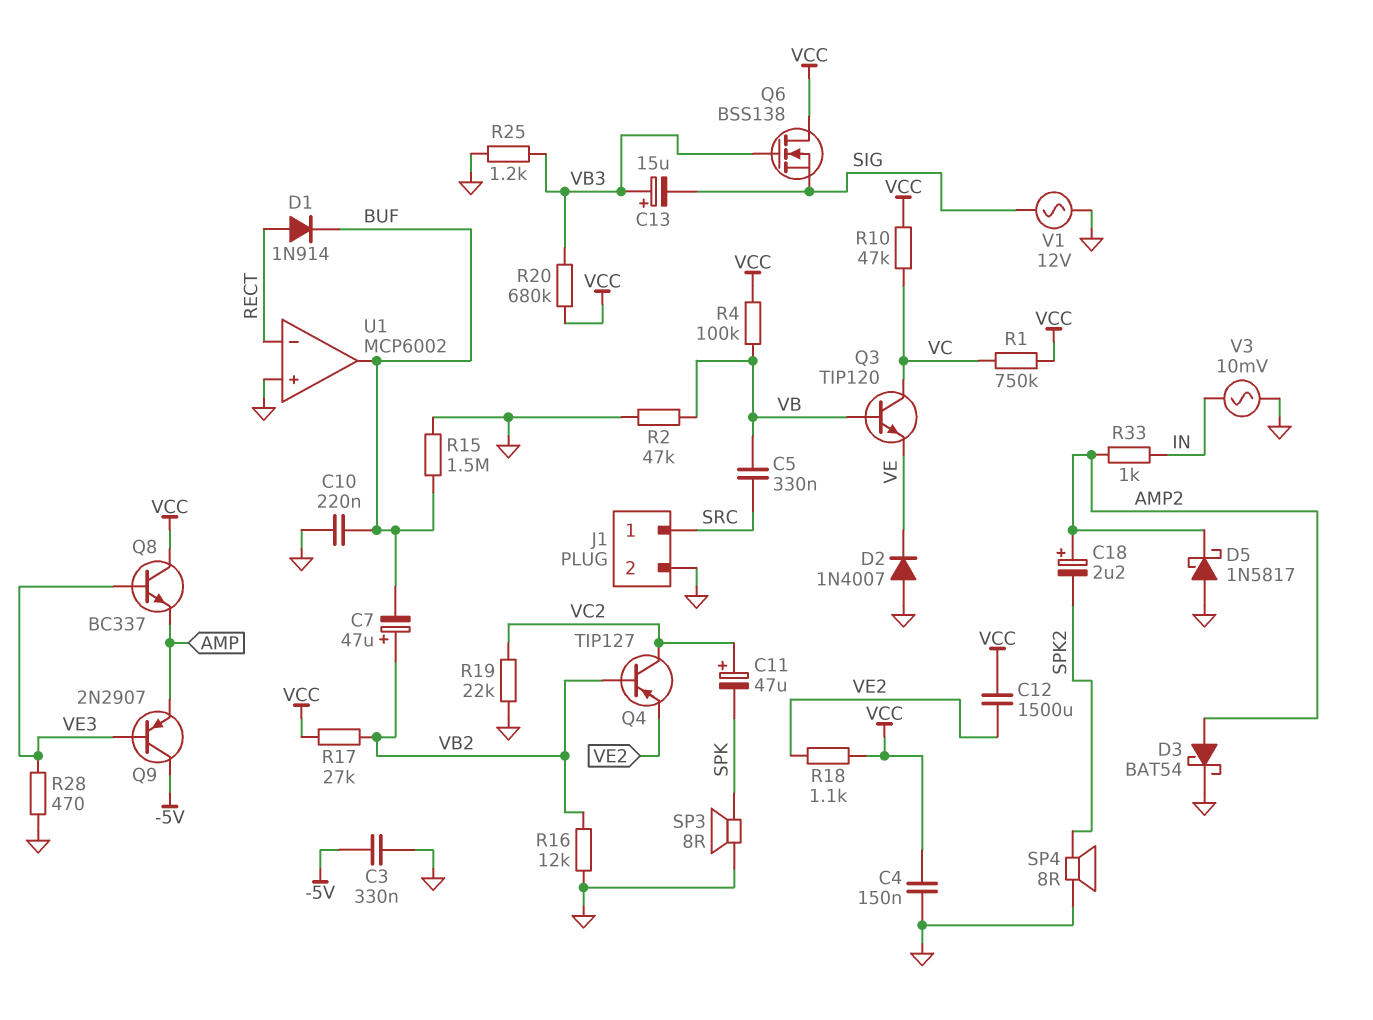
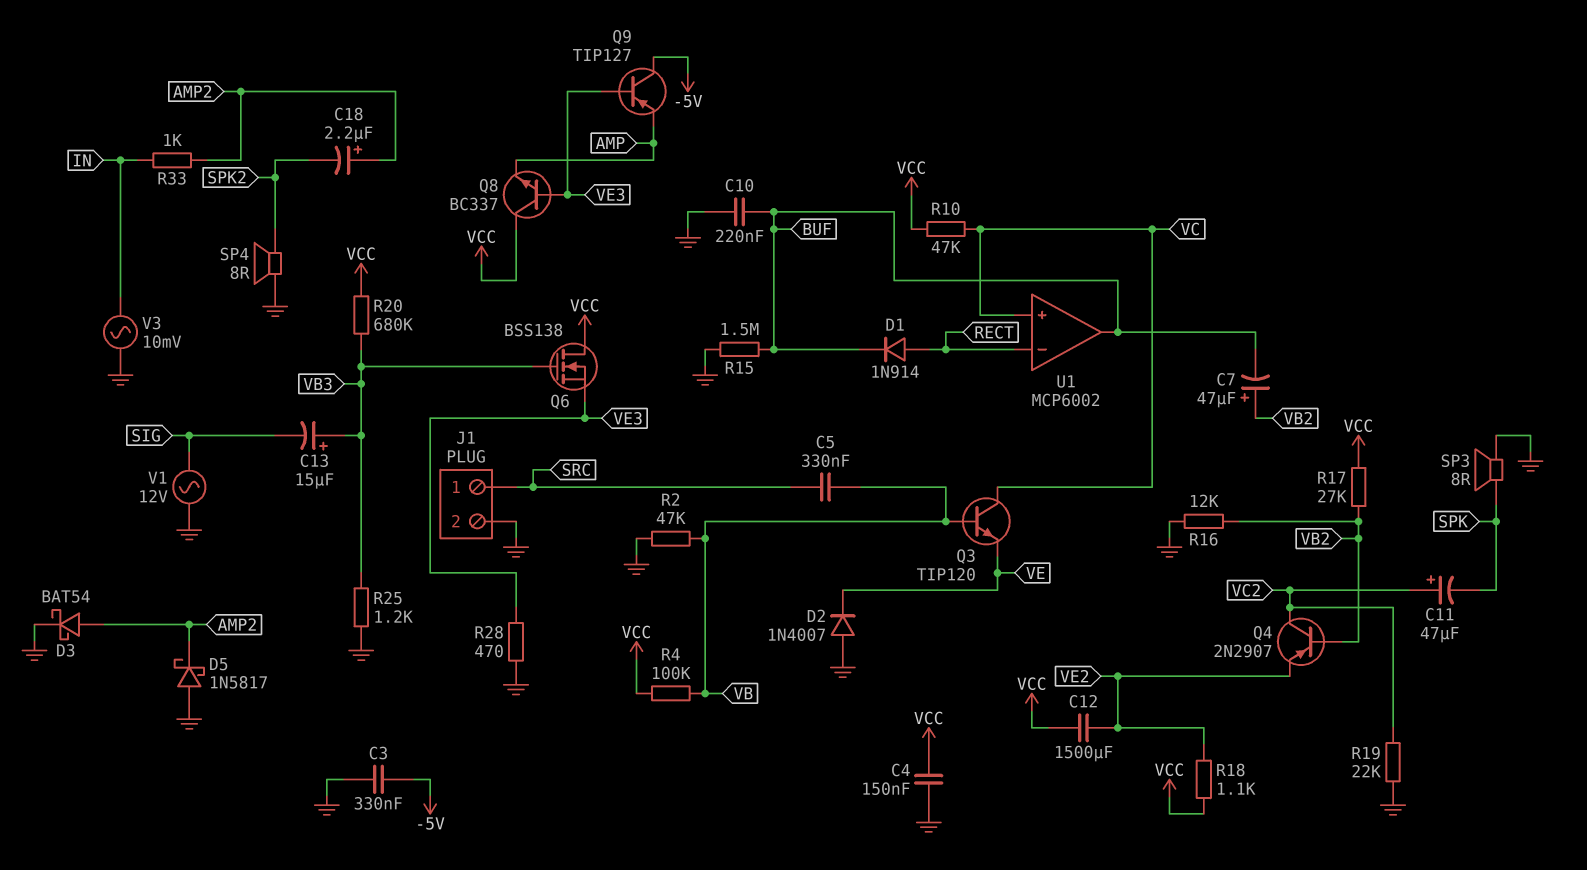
Q4: PNP TIP127 (B VB2, C VC2, E VE2) -> PNP 2N2907 (B VB2, C VC2, E VE2)
Q6: NMOS BSS138 (G VB3, D VCC, S SIG) -> NMOS BSS138 (G VB3, D VCC, S VE3)
Q9: PNP 2N2907 (B VE3, C -5V, E AMP) -> PNP TIP127 (B VE3, C -5V, E AMP)
R1: 750k (VC, VCC) -> none
U1 pin in+: GND -> VC

